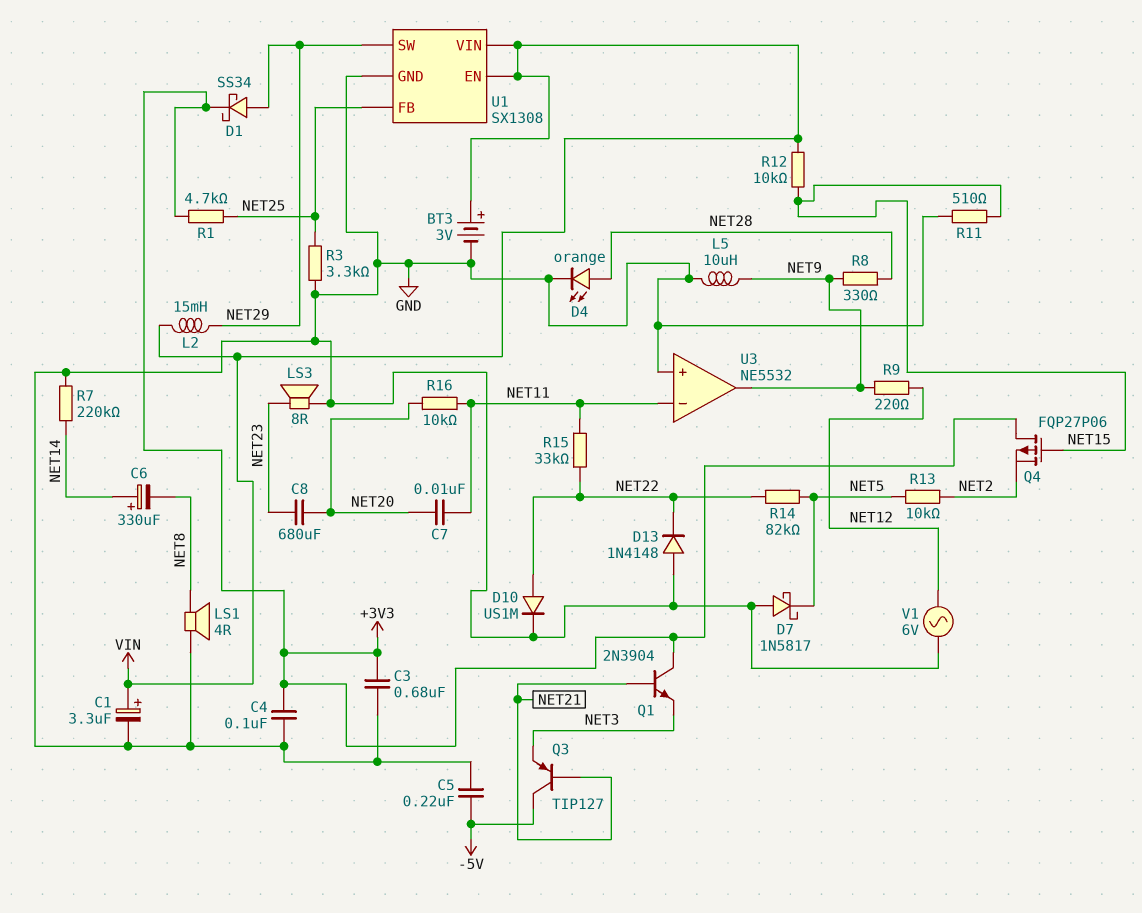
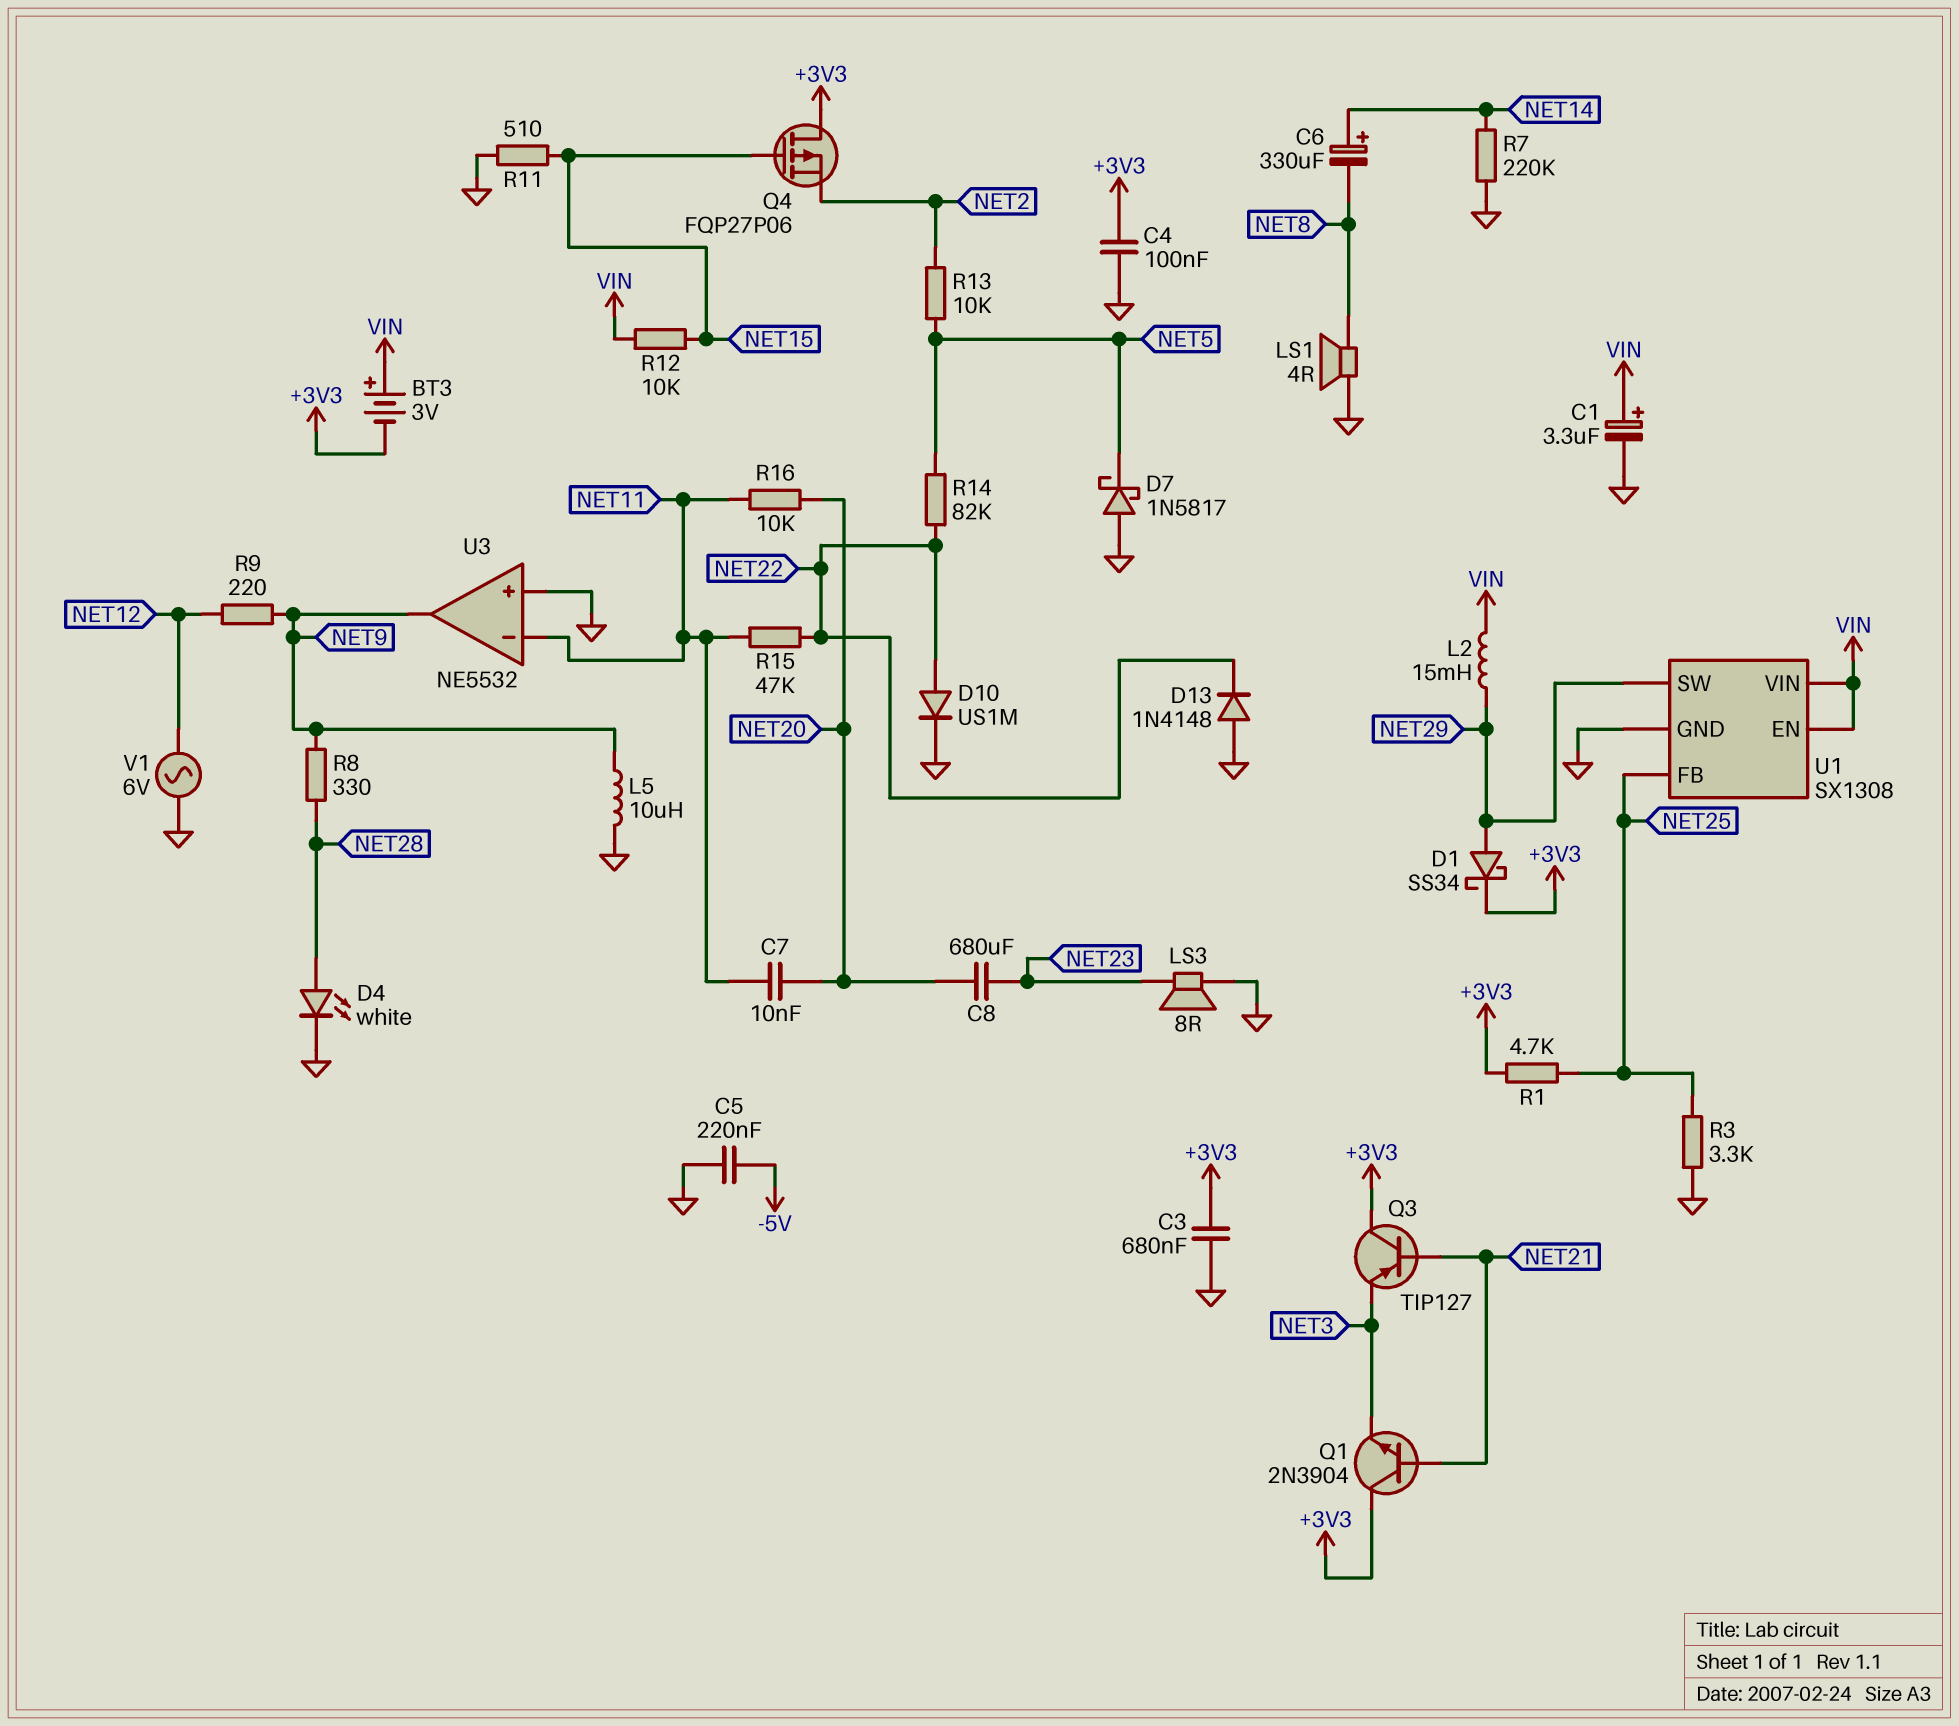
BT3: 3V (plus VIN, minus GND) -> 3V (plus VIN, minus +3V3)
D4: LED orange (A NET28, K GND) -> LED white (A NET28, K GND)
Q3: PNP TIP127 (B NET21, C -5V, E NET3) -> PNP TIP127 (B NET21, C +3V3, E NET3)
R15: 33k (NET11, NET22) -> 47k (NET11, NET22)

